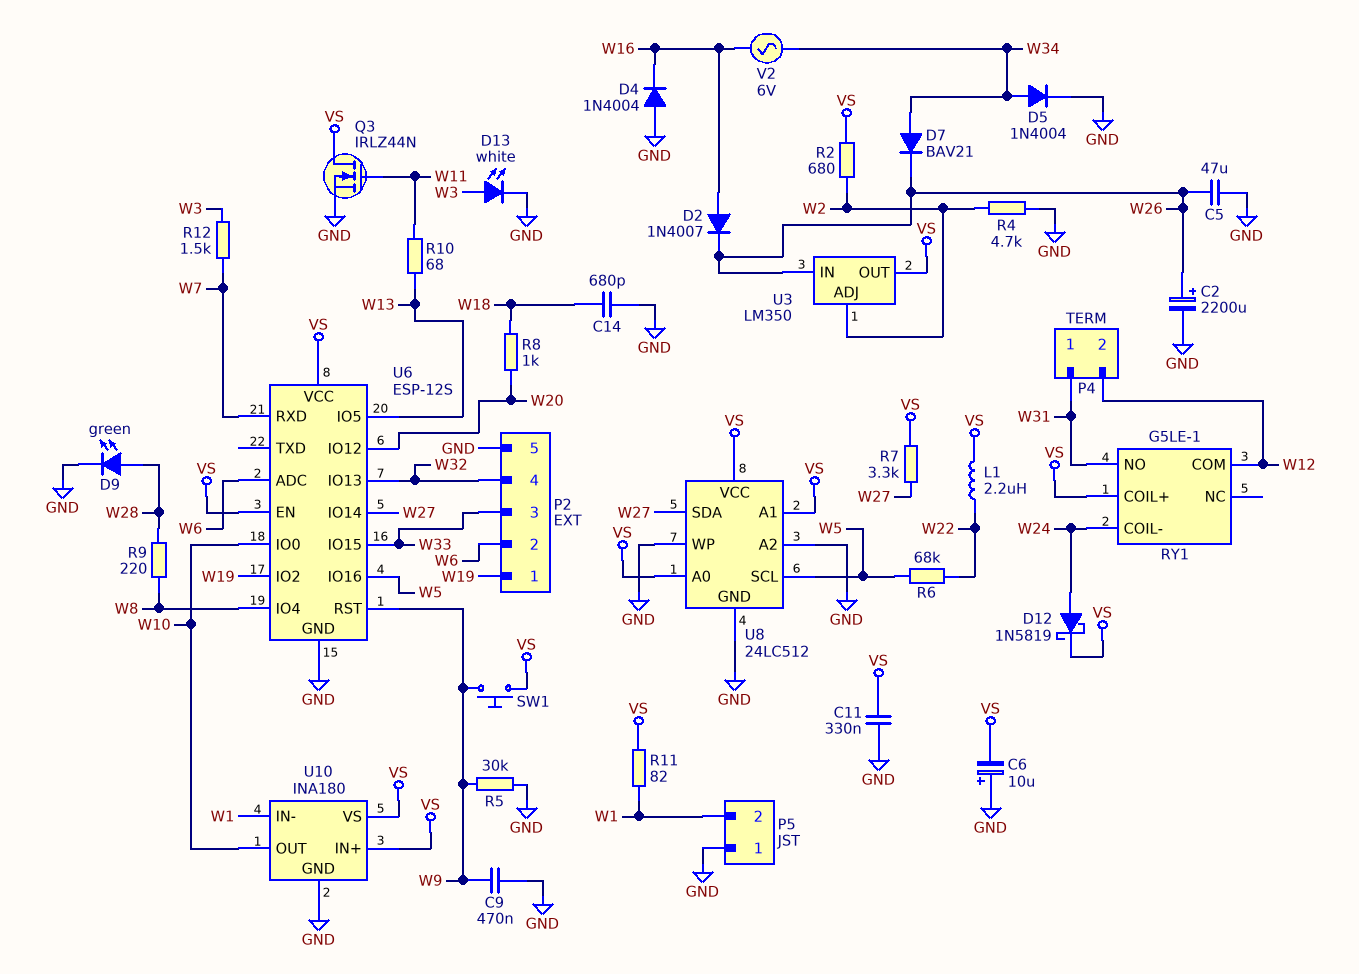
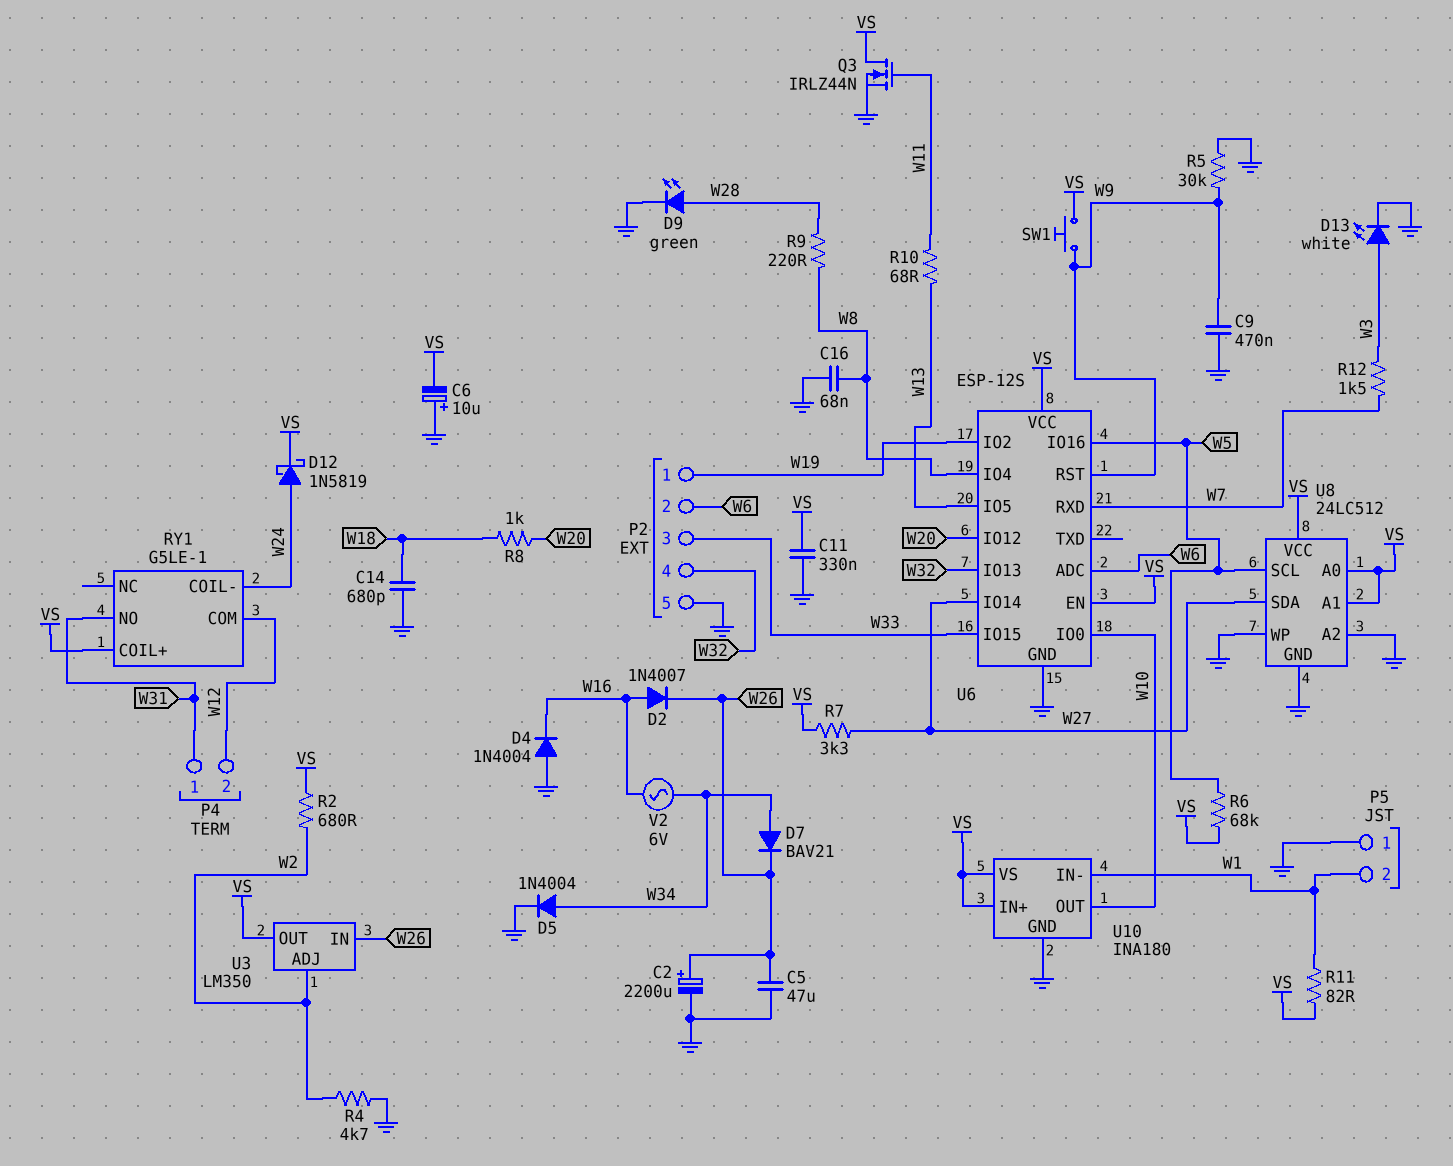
C16: none -> 68nF (GND, W8)
L1: 2.2uH (VS, W22) -> none
R6: 68k (W5, W22) -> 68k (VS, W5)

